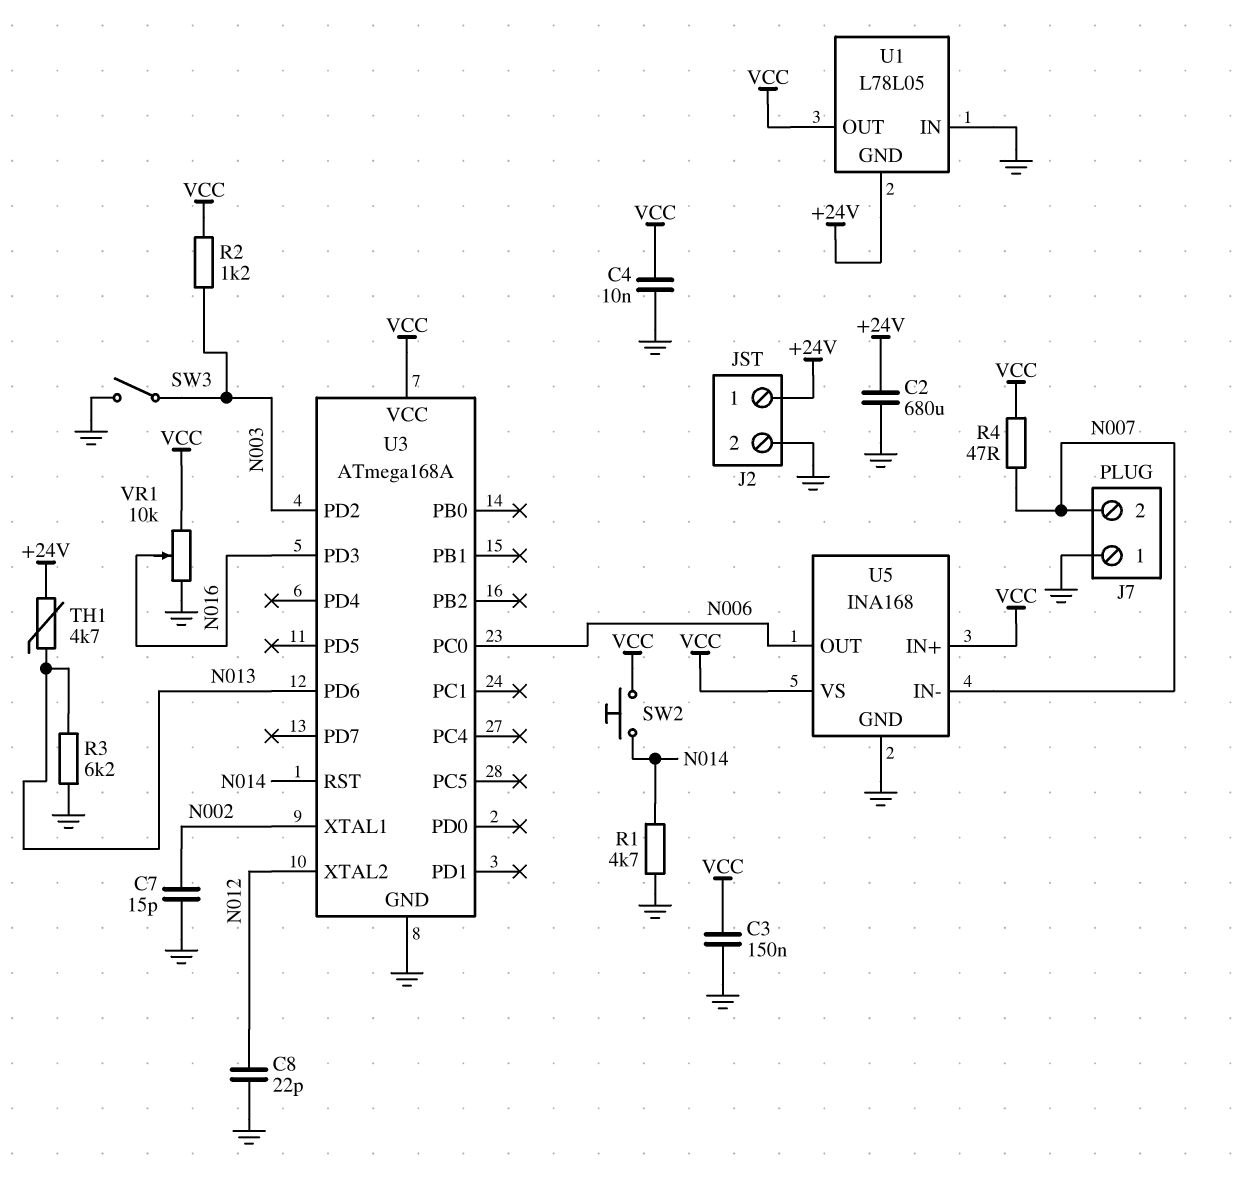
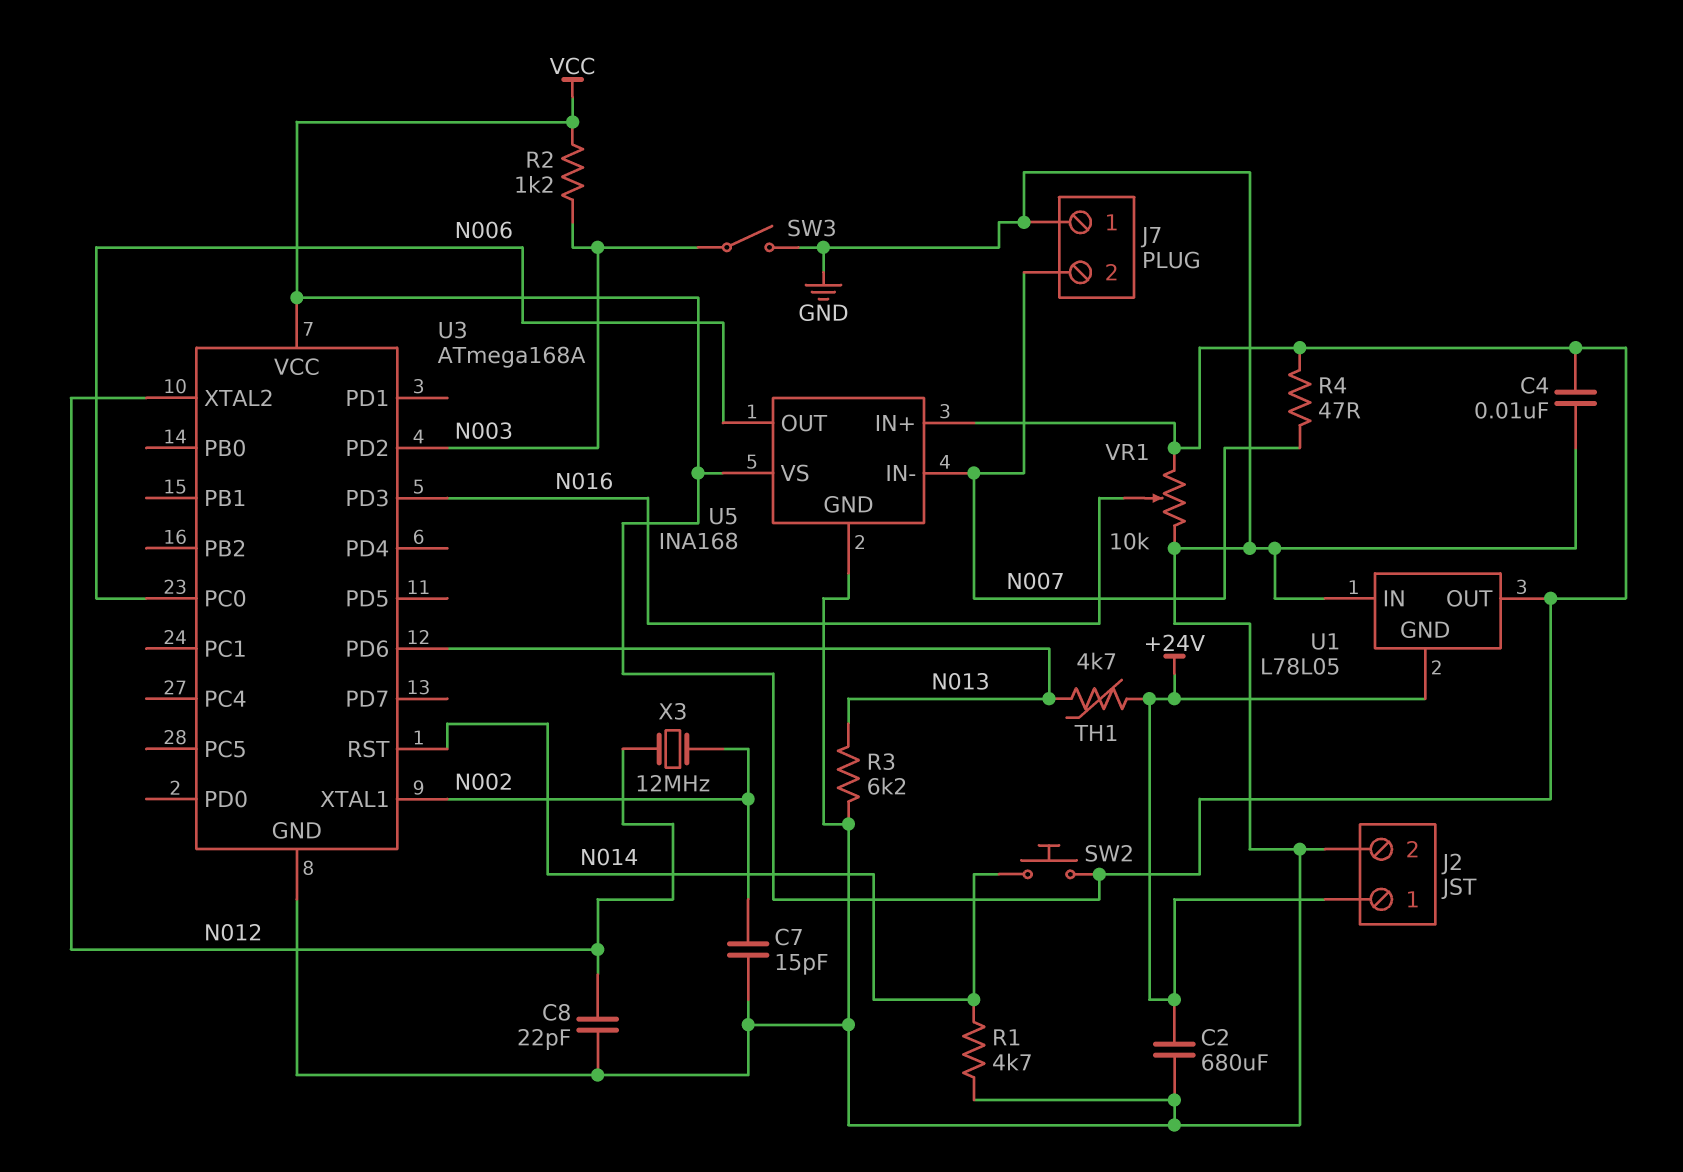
C3: 150nF (GND, VCC) -> none
X3: none -> 12MHz (N002, N012)

